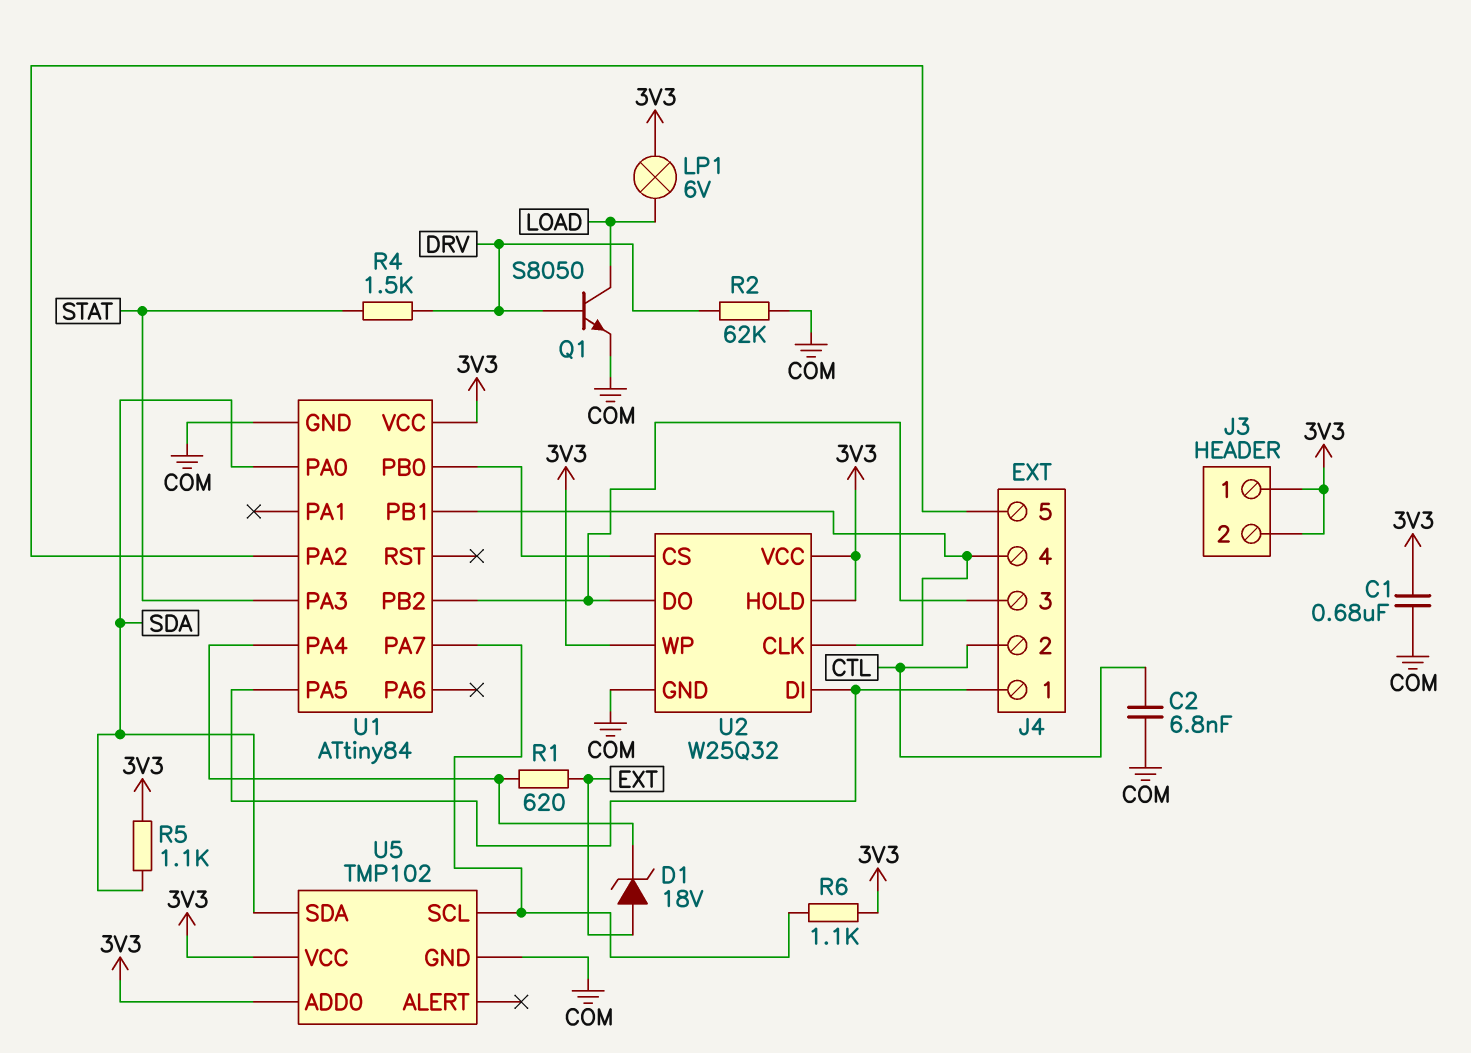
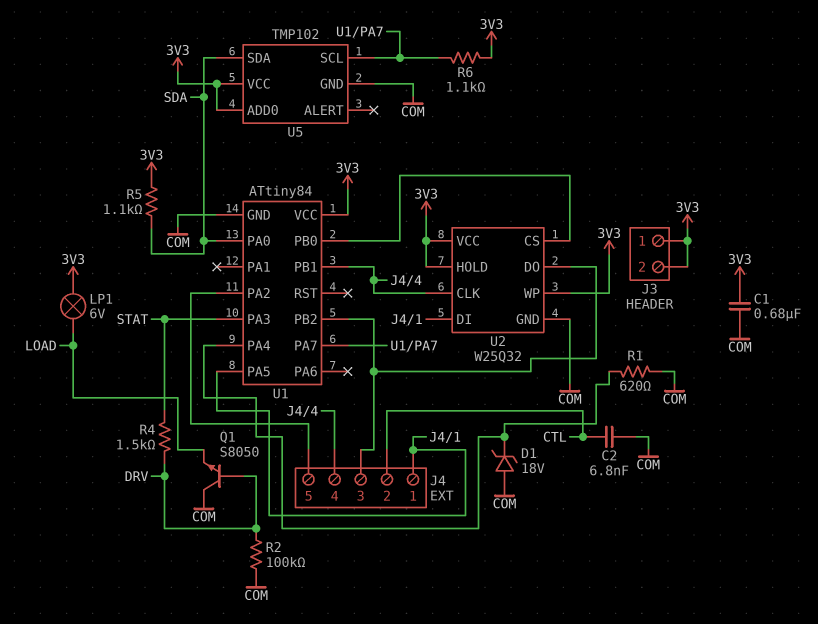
D1: zener 18V (A EXT, K U1/PA4) -> zener 18V (A COM, K U1/PA4)
Q1: NPN S8050 (B DRV, C LOAD, E COM) -> NPN S8050 (B DRV, C COM, E LOAD)
R1: 620 (EXT, U1/PA4) -> 620 (COM, U1/PA4)
R2: 62k (COM, DRV) -> 100k (COM, DRV)

